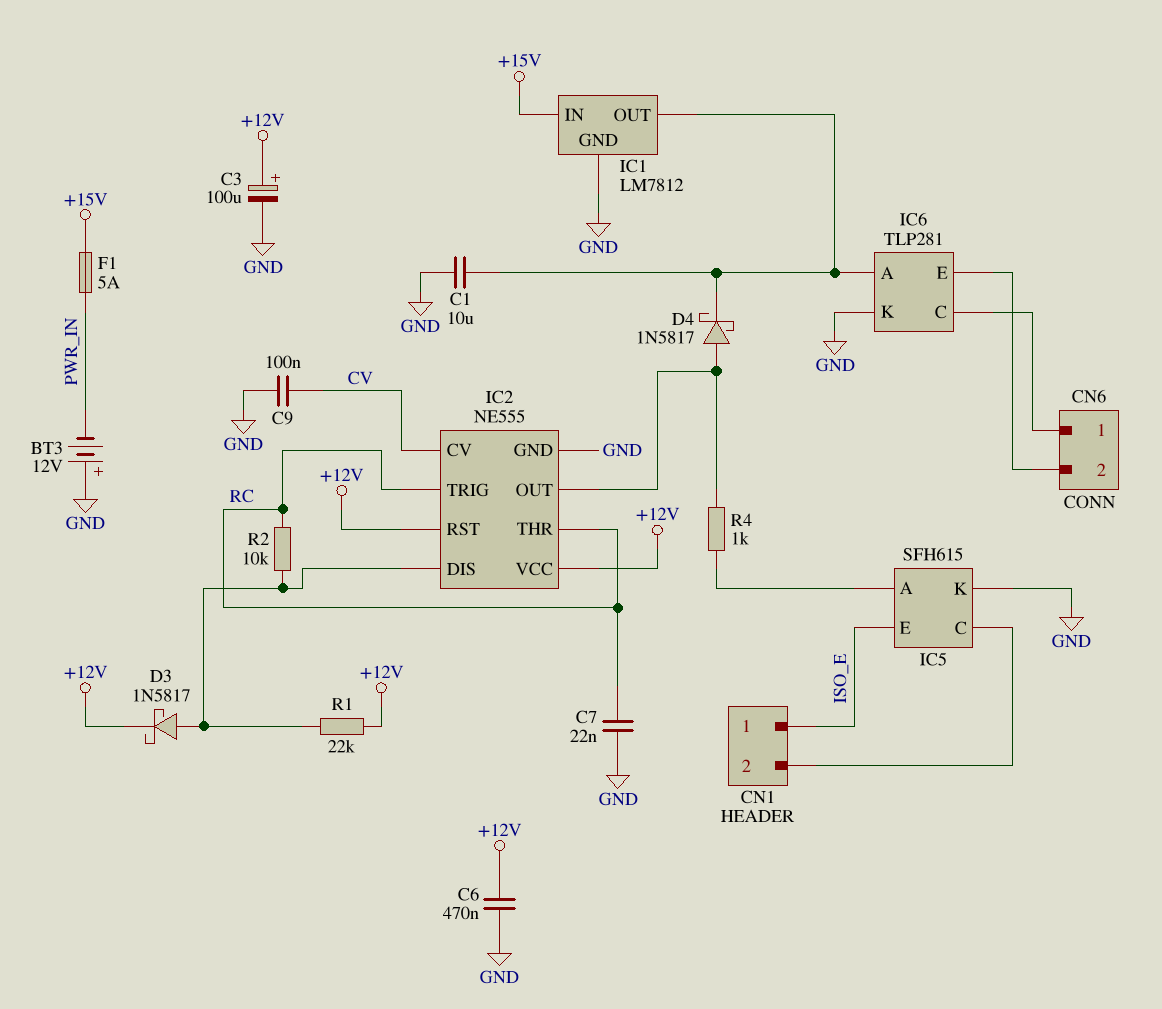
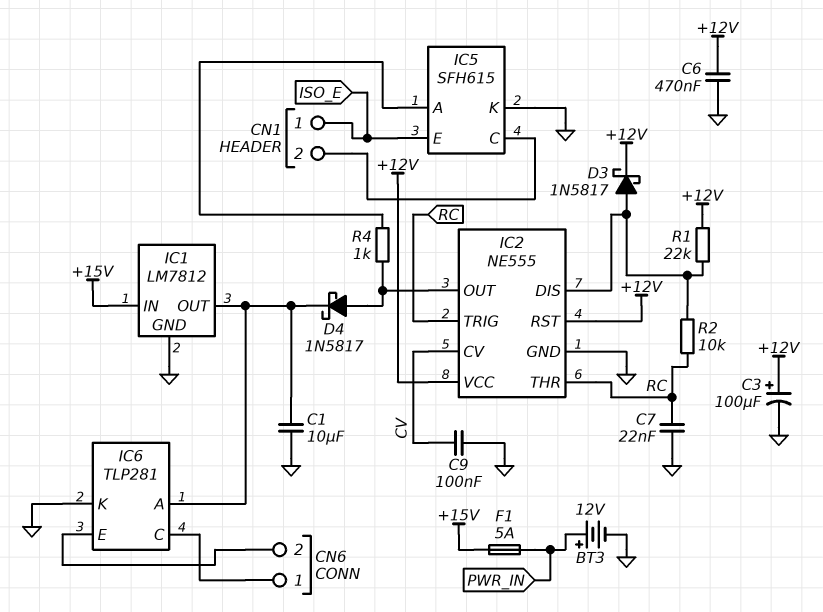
BT3: 12V (plus GND, minus PWR_IN) -> 12V (plus PWR_IN, minus GND)

